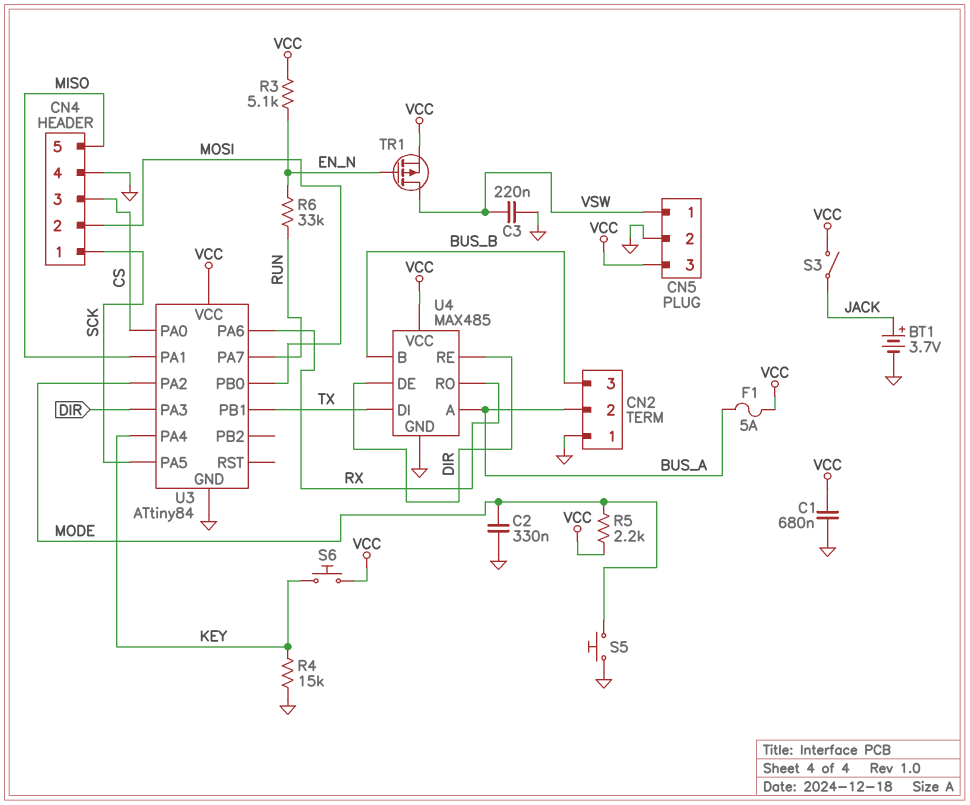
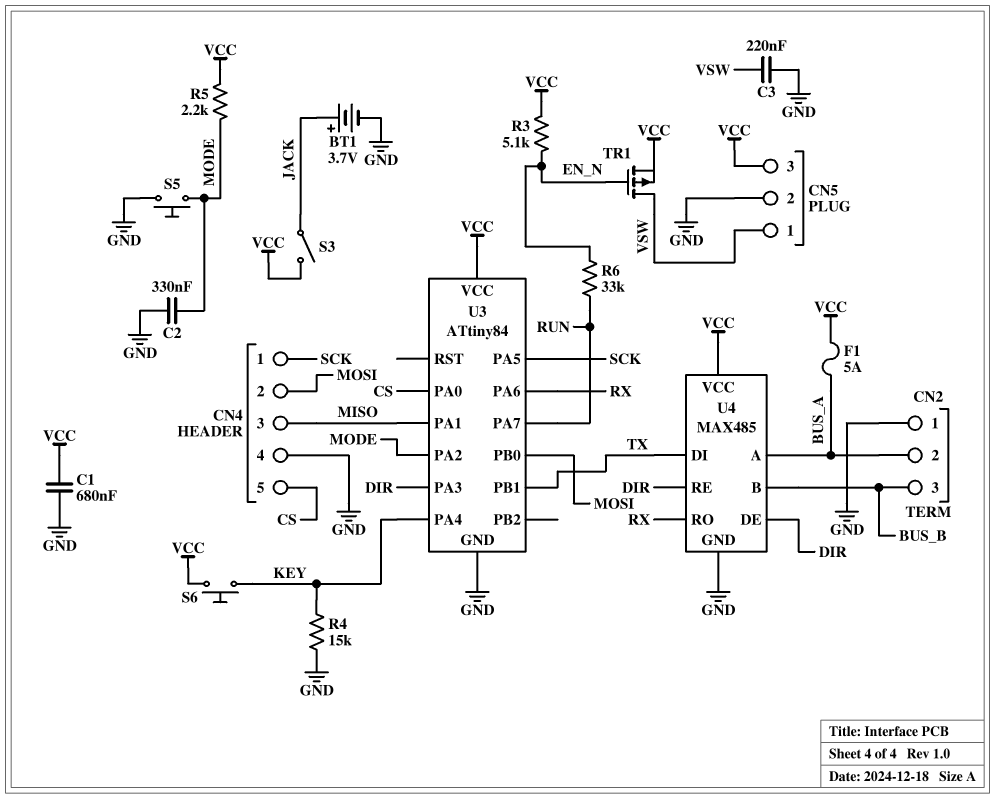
CN4 pin 3: CS -> MISO
CN4 pin 5: MISO -> CS

